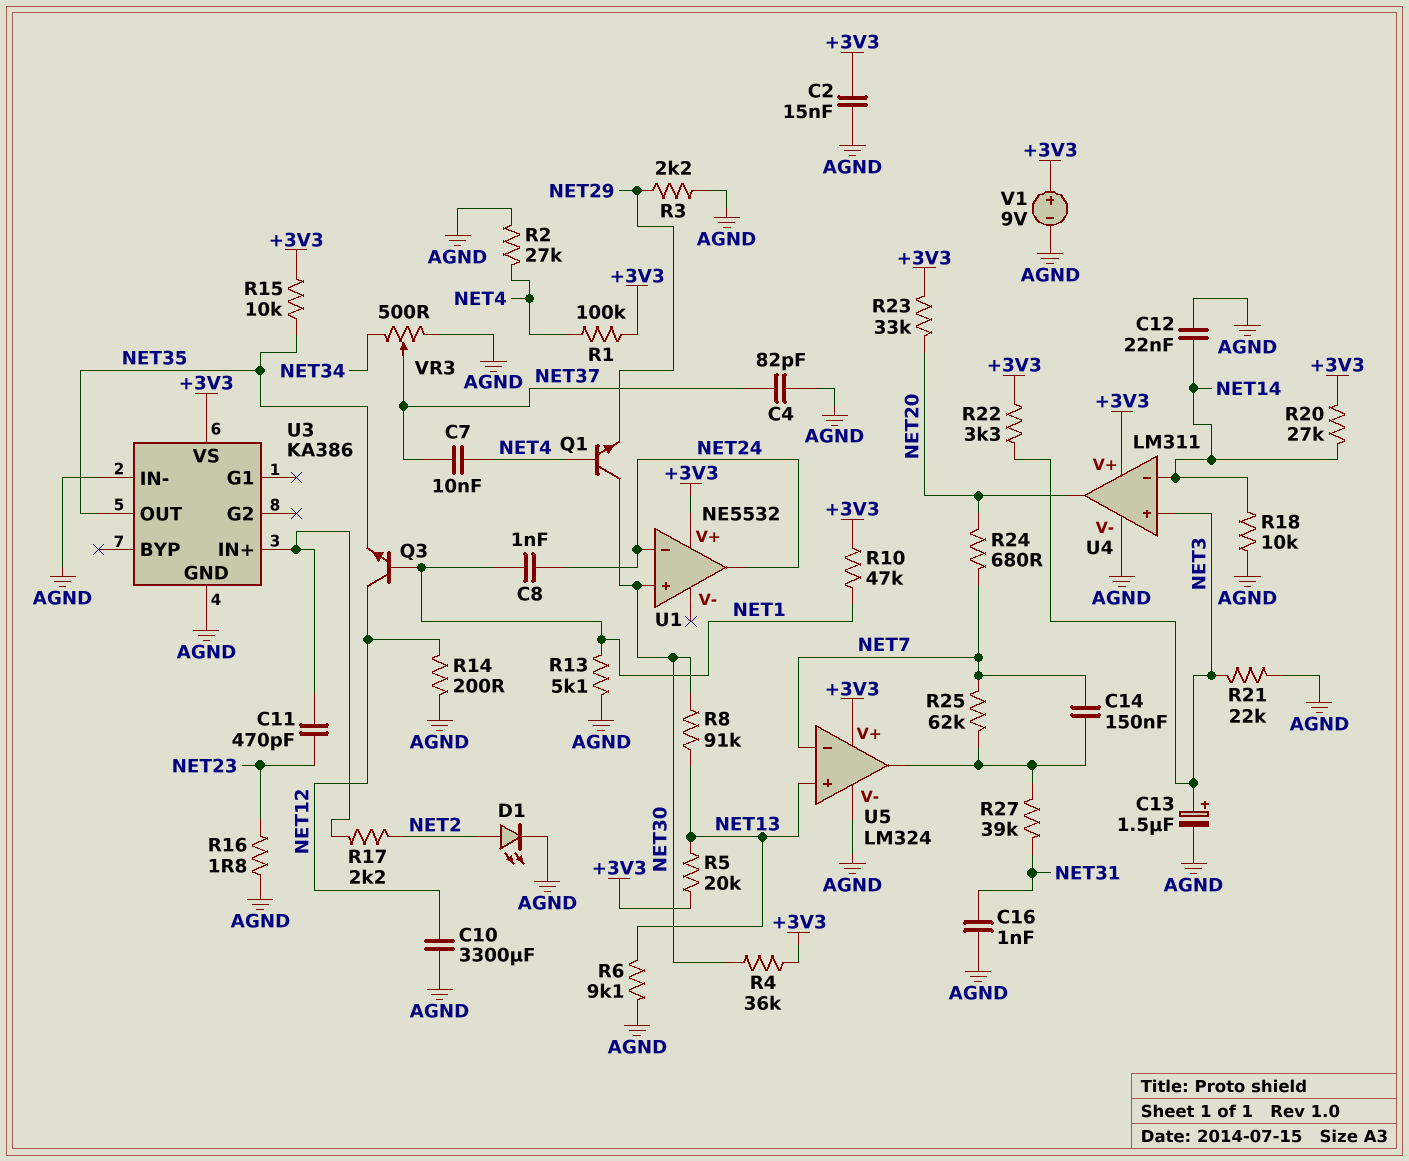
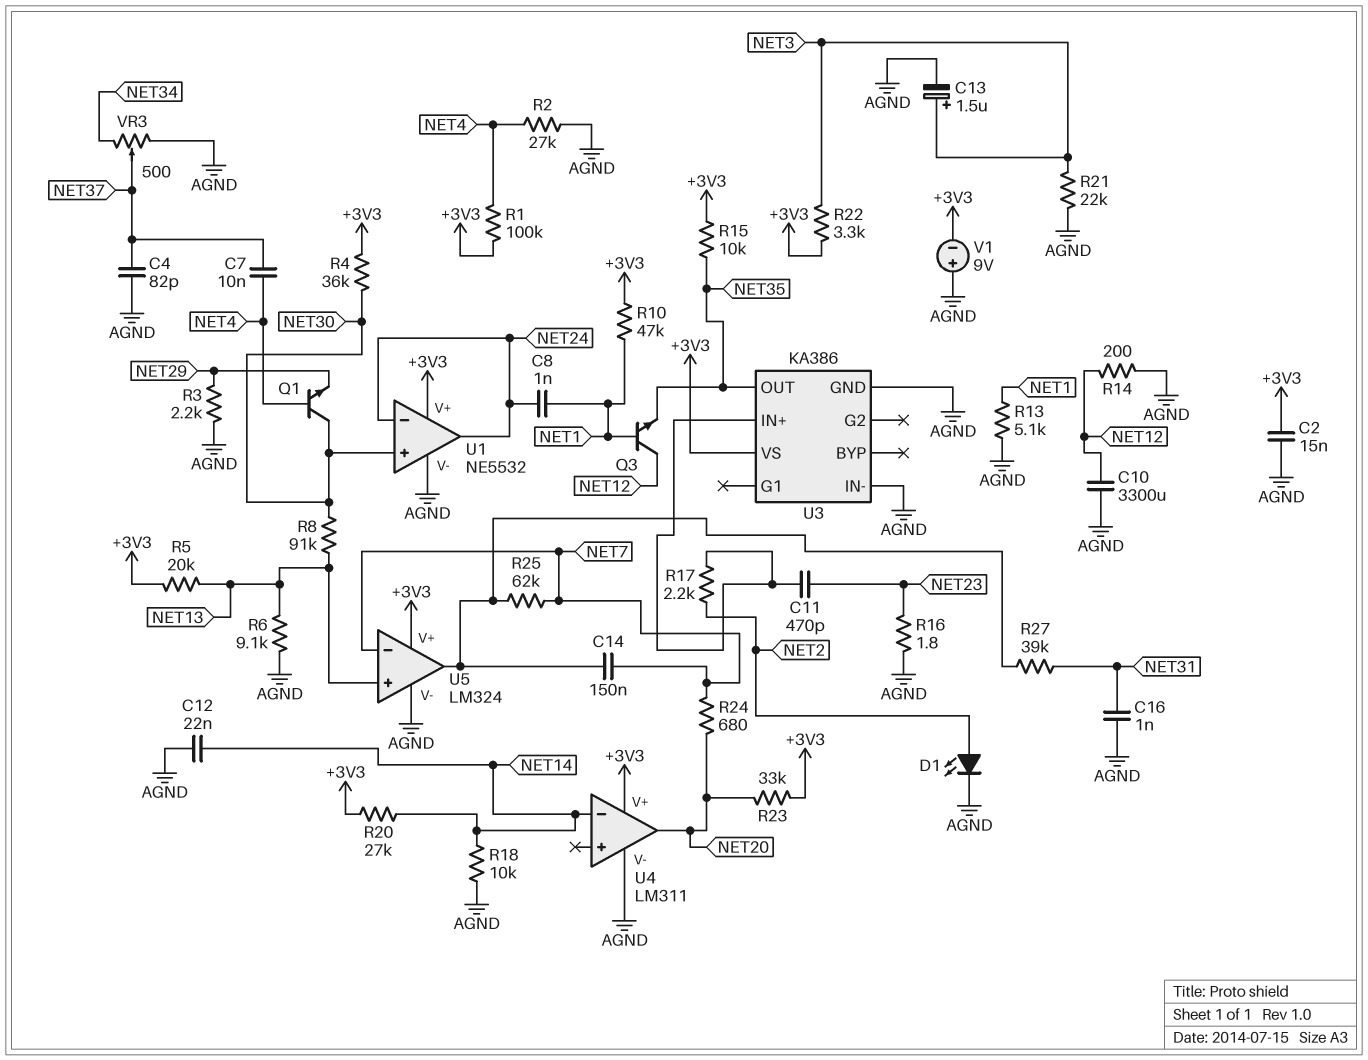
U1 pin V-: none -> AGND
U4 pin in+: NET3 -> none
V1: 9V (plus +3V3, minus AGND) -> 9V (plus AGND, minus +3V3)

